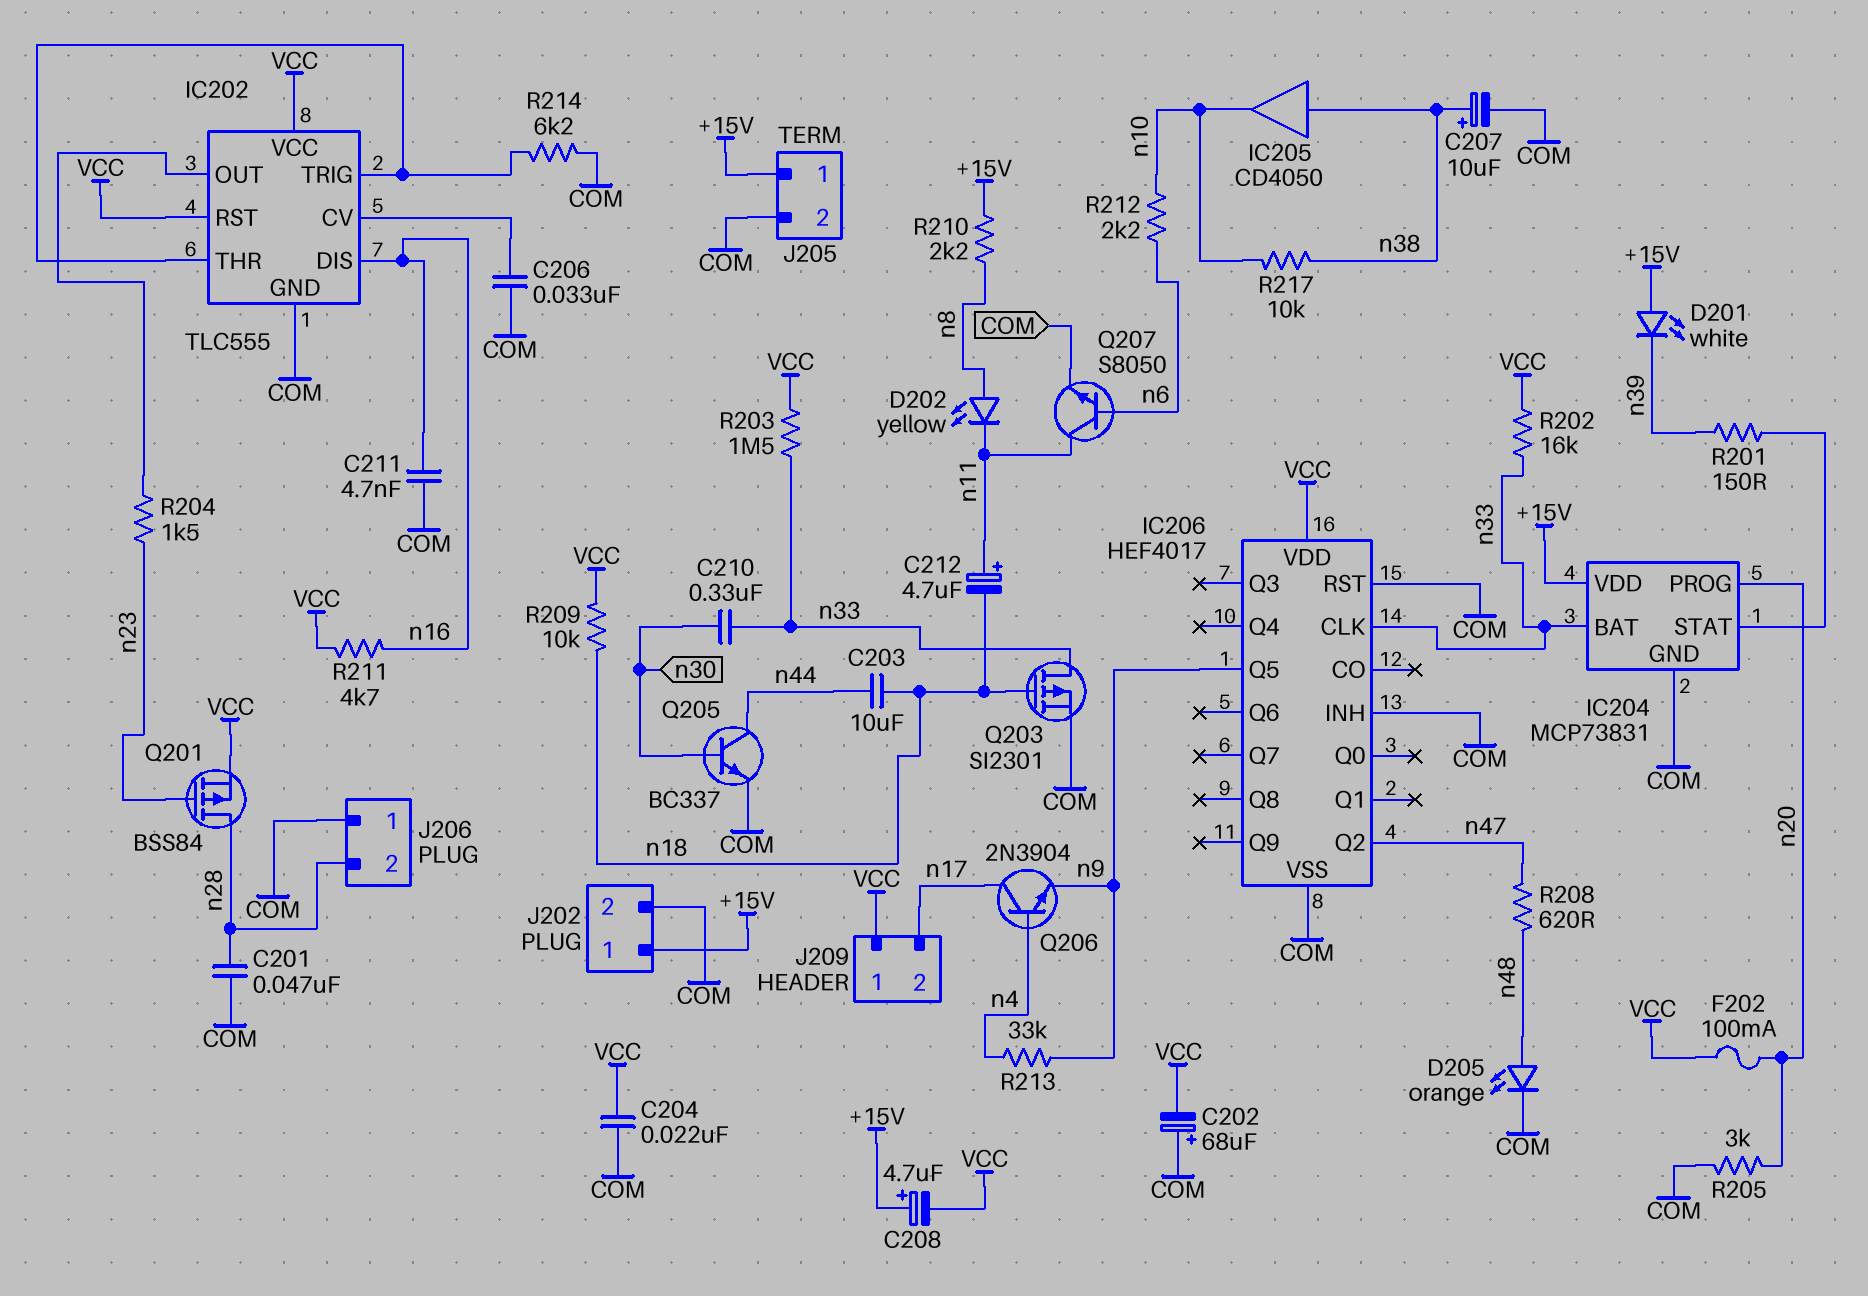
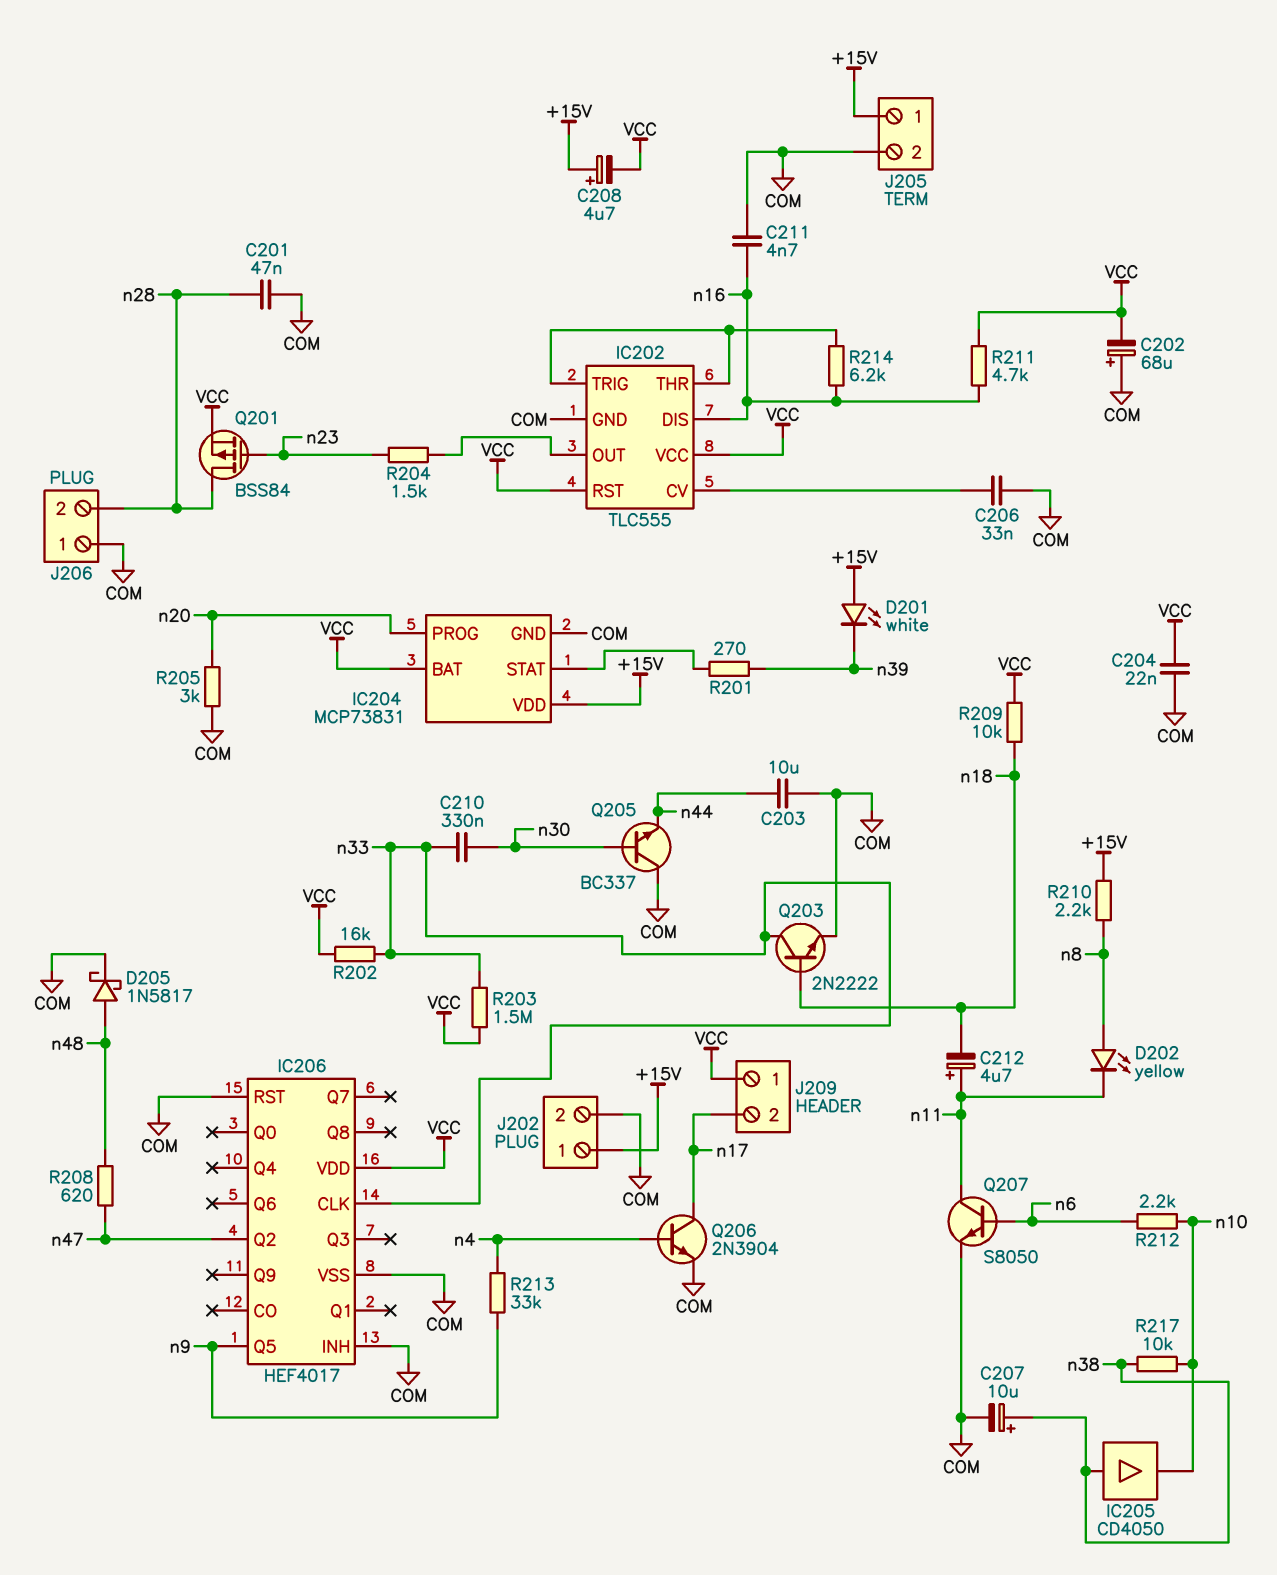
C203: 10uF (n18, n44) -> 10uF (COM, n44)
D205: LED orange (A n48, K COM) -> schottky 1N5817 (A n48, K COM)
F202: 100mA (VCC, n20) -> none
IC204 pin BAT: n33 -> VCC
Q203: PMOS SI2301 (G n18, D n33, S COM) -> NPN 2N2222 (B n18, C n33, E COM)
Q205: NPN BC337 (B n30, C n44, E COM) -> NPN BC337 (B n30, C COM, E n44)
Q206: NPN 2N3904 (B n4, C n17, E n9) -> NPN 2N3904 (B n4, C n17, E COM)
R201: 150 (IC204/STAT, n39) -> 270 (IC204/STAT, n39)
R214: 6.2k (COM, IC202/THR) -> 6.2k (IC202/THR, n16)

